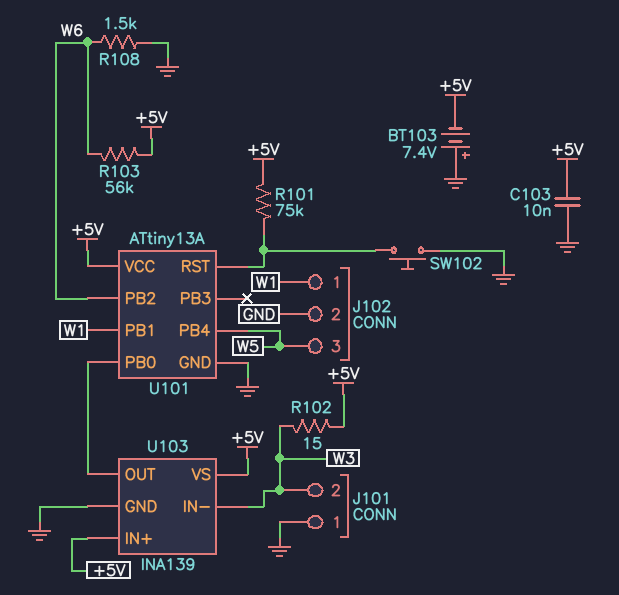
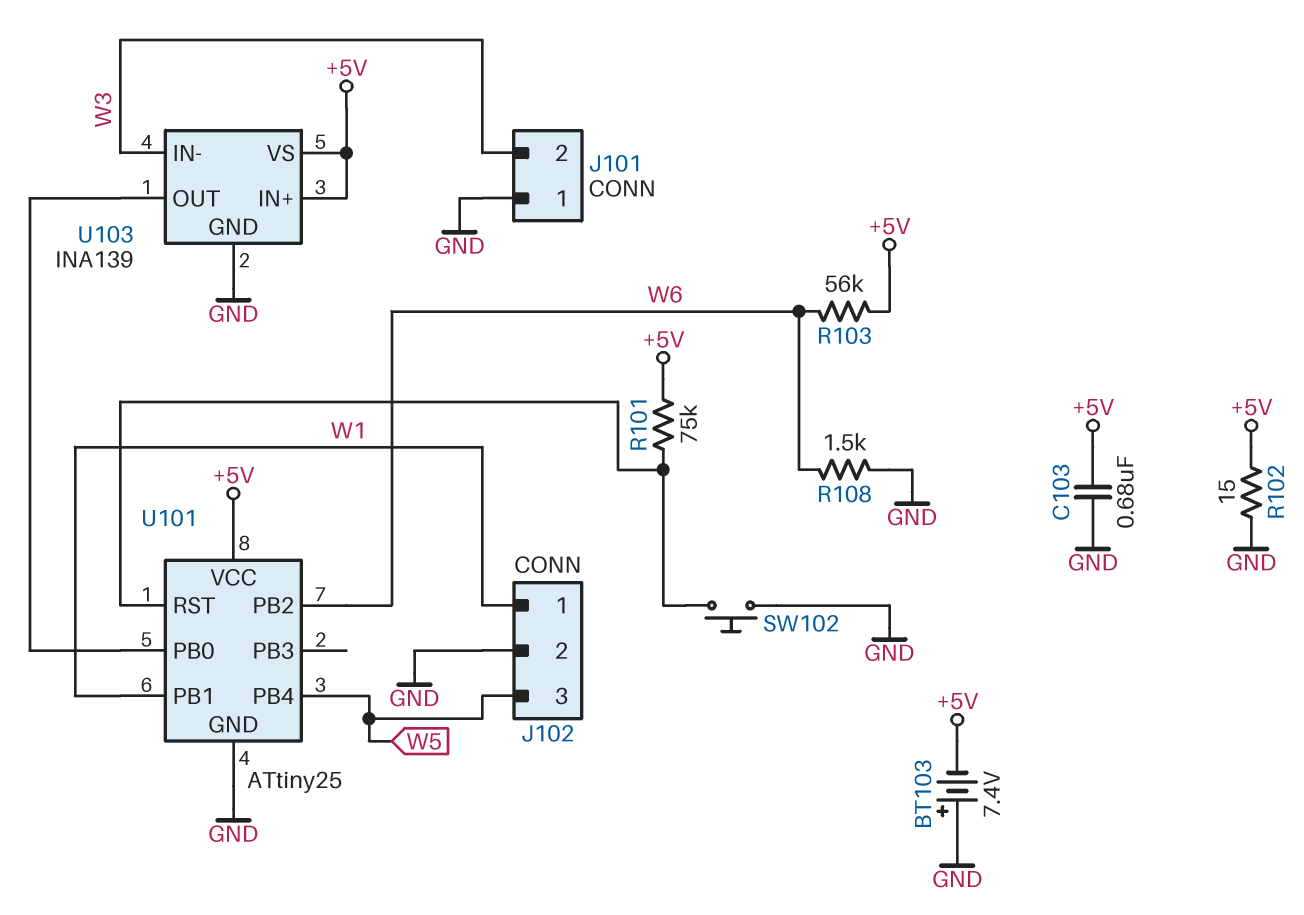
C103: 10nF (+5V, GND) -> 680nF (+5V, GND)
R102: 15 (+5V, W3) -> 15 (+5V, GND)
U101: ATtiny13A -> ATtiny25

